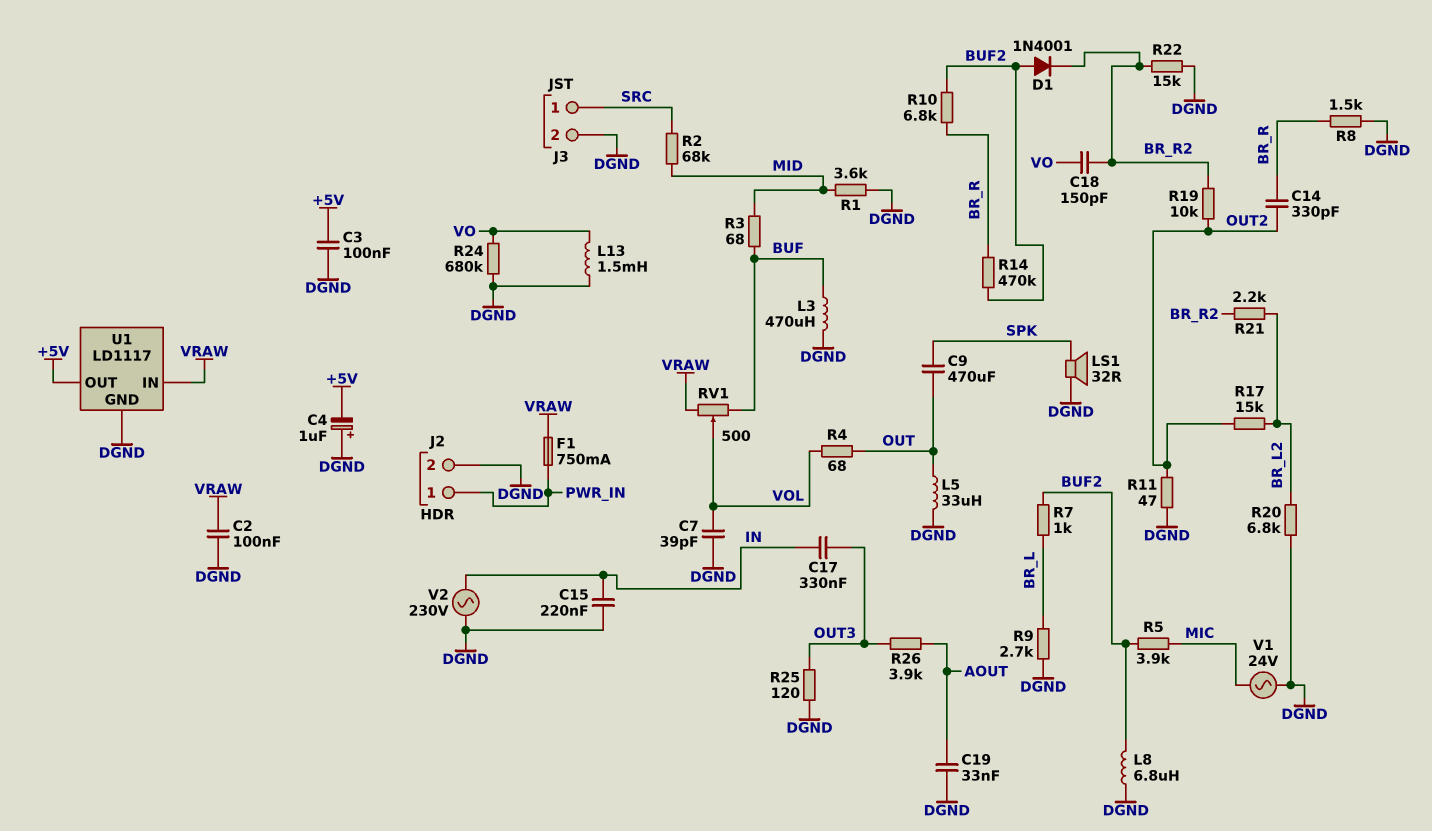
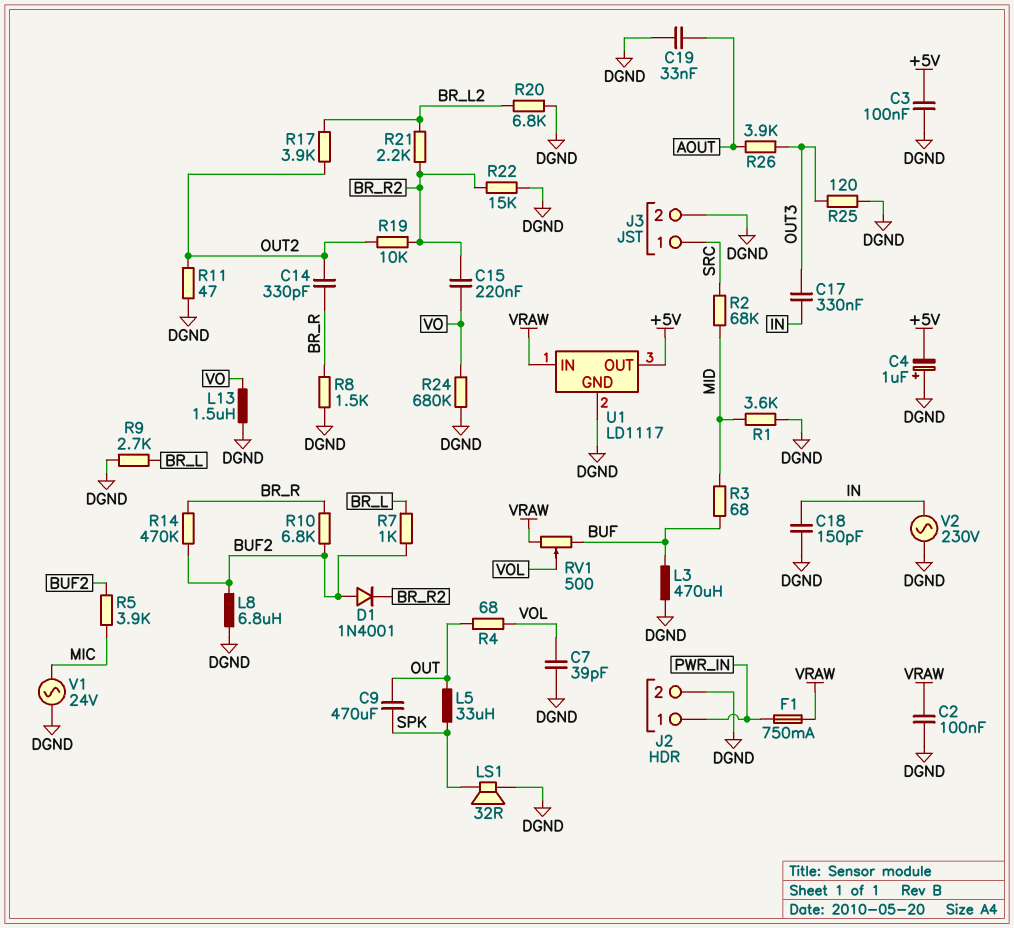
C15: 220nF (DGND, IN) -> 220nF (BR_R2, VO)
C18: 150pF (BR_R2, VO) -> 150pF (DGND, IN)
L5: 33uH (DGND, OUT) -> 33uH (OUT, SPK)
L13: 1.5mH (DGND, VO) -> 1.5uH (DGND, VO)
R17: 15k (BR_L2, OUT2) -> 3.9k (BR_L2, OUT2)

